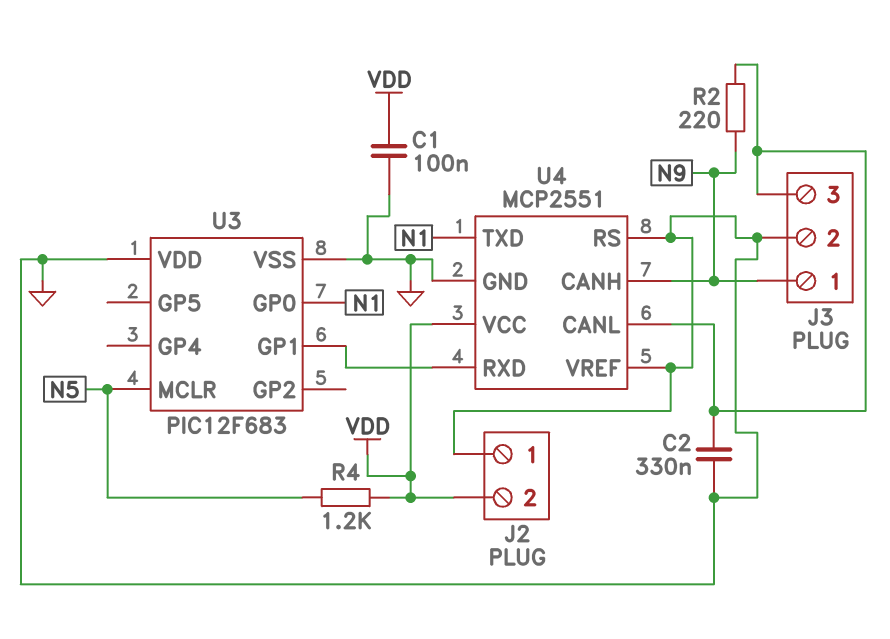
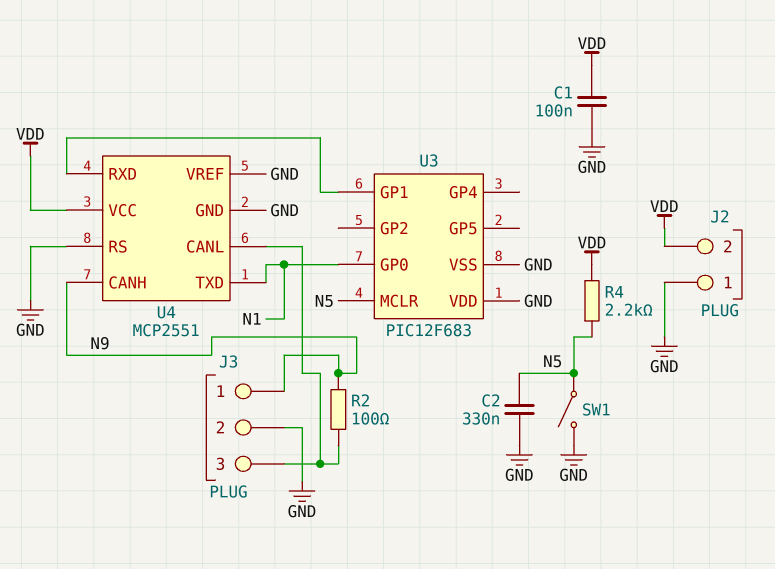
C2: 330nF (GND, J3/3) -> 330nF (GND, N5)
R2: 220 (J3/3, N9) -> 100 (J3/3, N9)
R4: 1.2k (N5, VDD) -> 2.2k (N5, VDD)
SW1: none -> switch (GND, N5)

